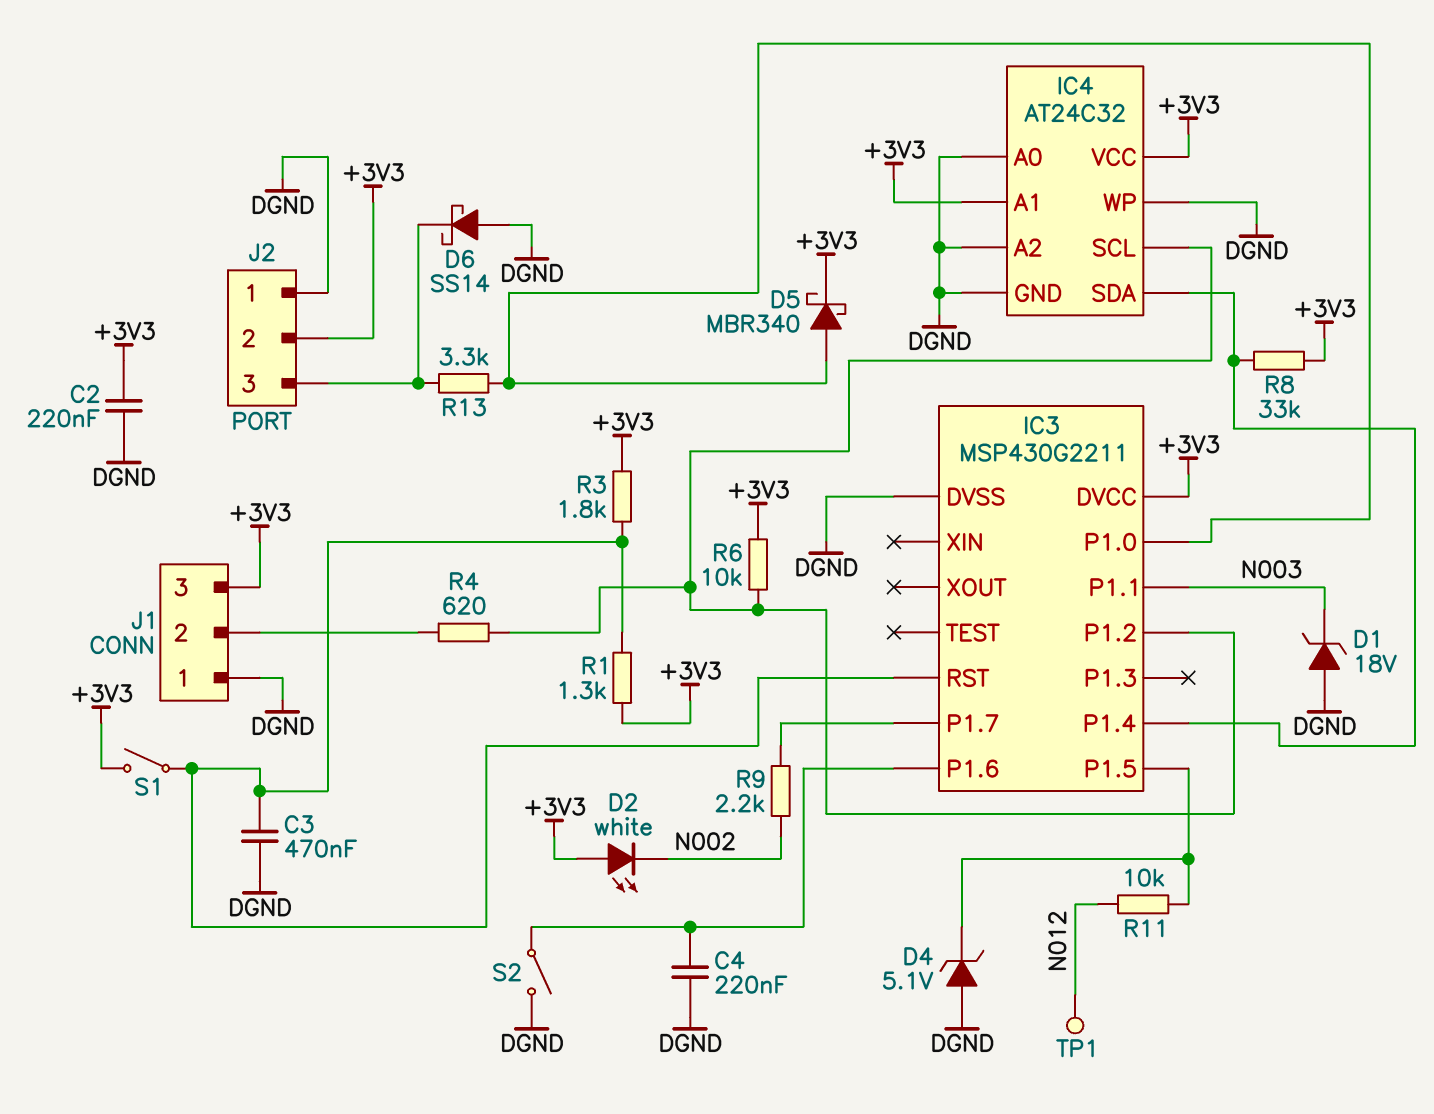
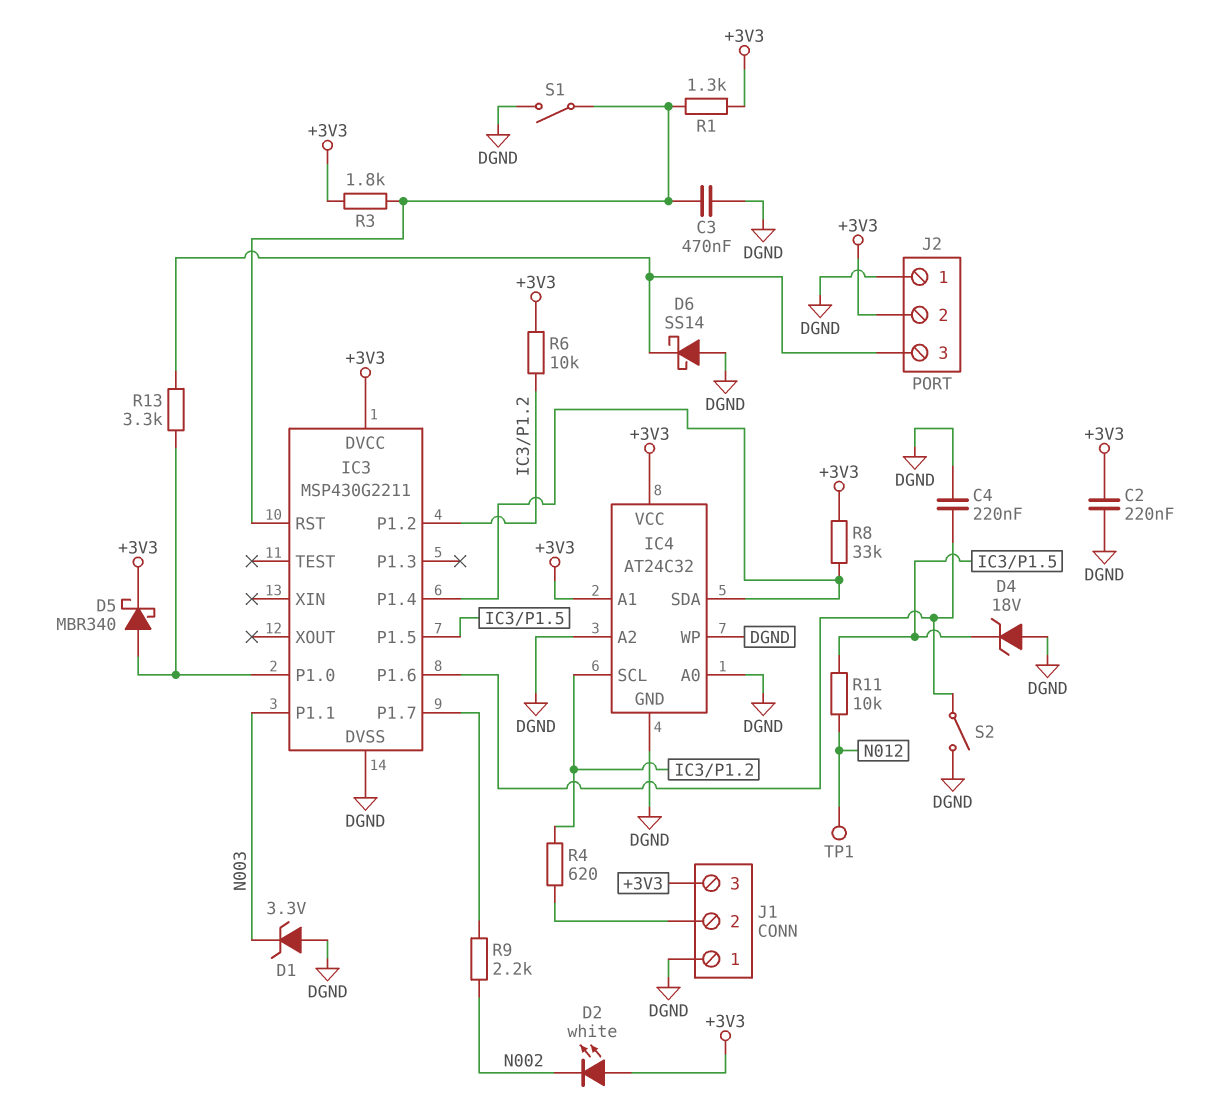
D1: zener 18V (A DGND, K N003) -> zener 3.3V (A DGND, K N003)
D4: zener 5.1V (A DGND, K IC3/P1.5) -> zener 18V (A DGND, K IC3/P1.5)
S1: switch (+3V3, IC3/RST) -> switch (DGND, IC3/RST)

